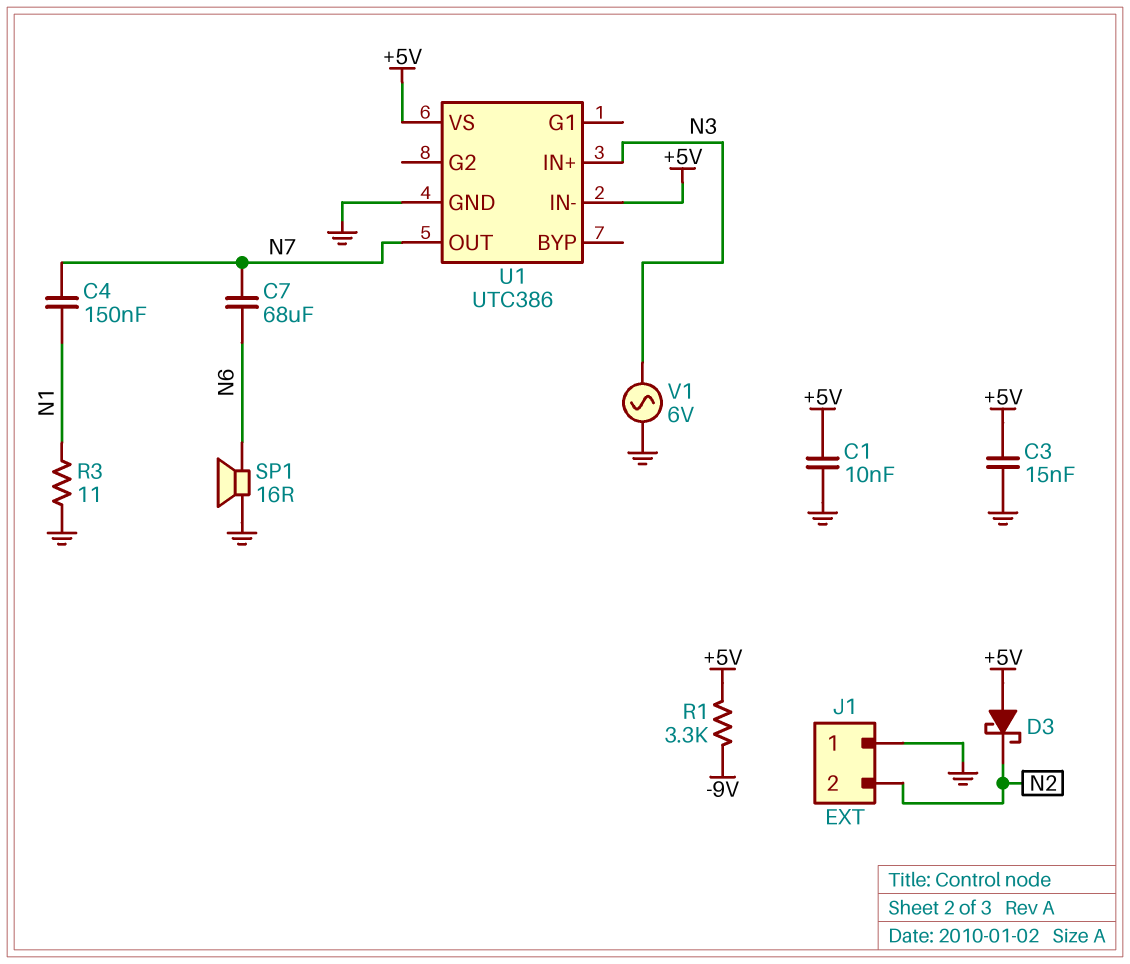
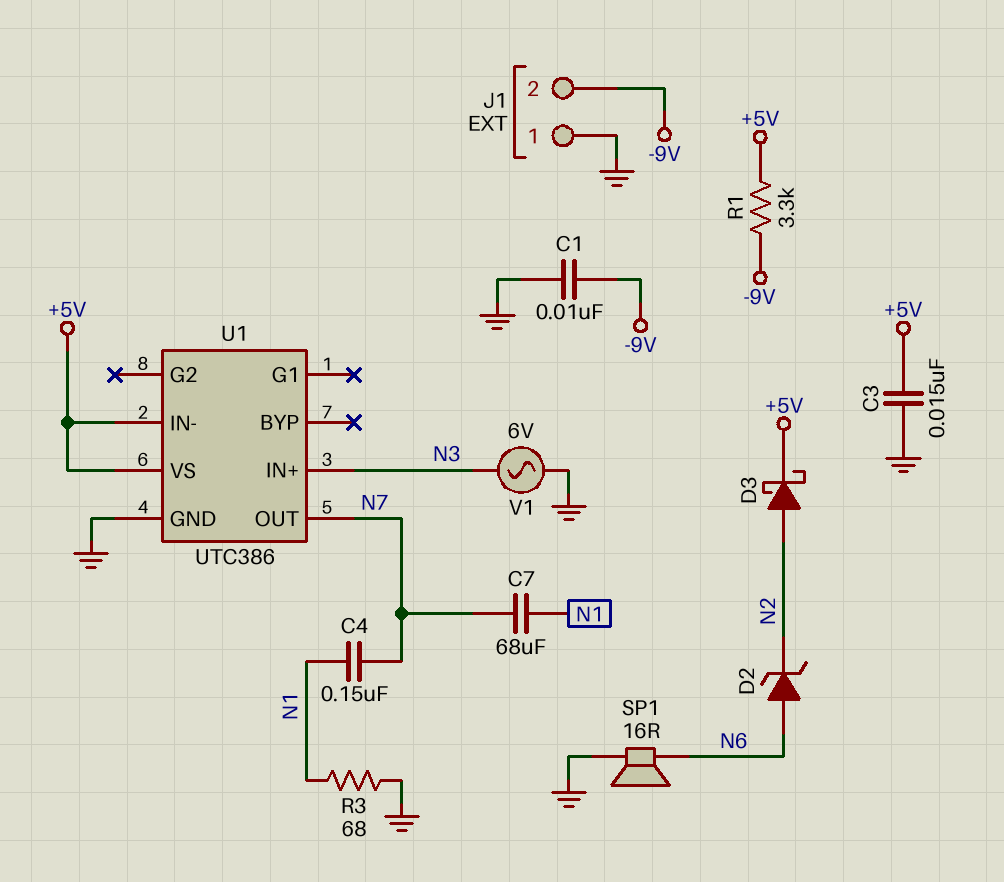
C1: 10nF (+5V, GND) -> 10nF (-9V, GND)
C7: 68uF (N6, N7) -> 68uF (N1, N7)
D2: none -> zener (A N6, K N2)
D3: schottky (A +5V, K N2) -> schottky (A N2, K +5V)
J1 pin 2: N2 -> -9V
R3: 11 (GND, N1) -> 68 (GND, N1)

